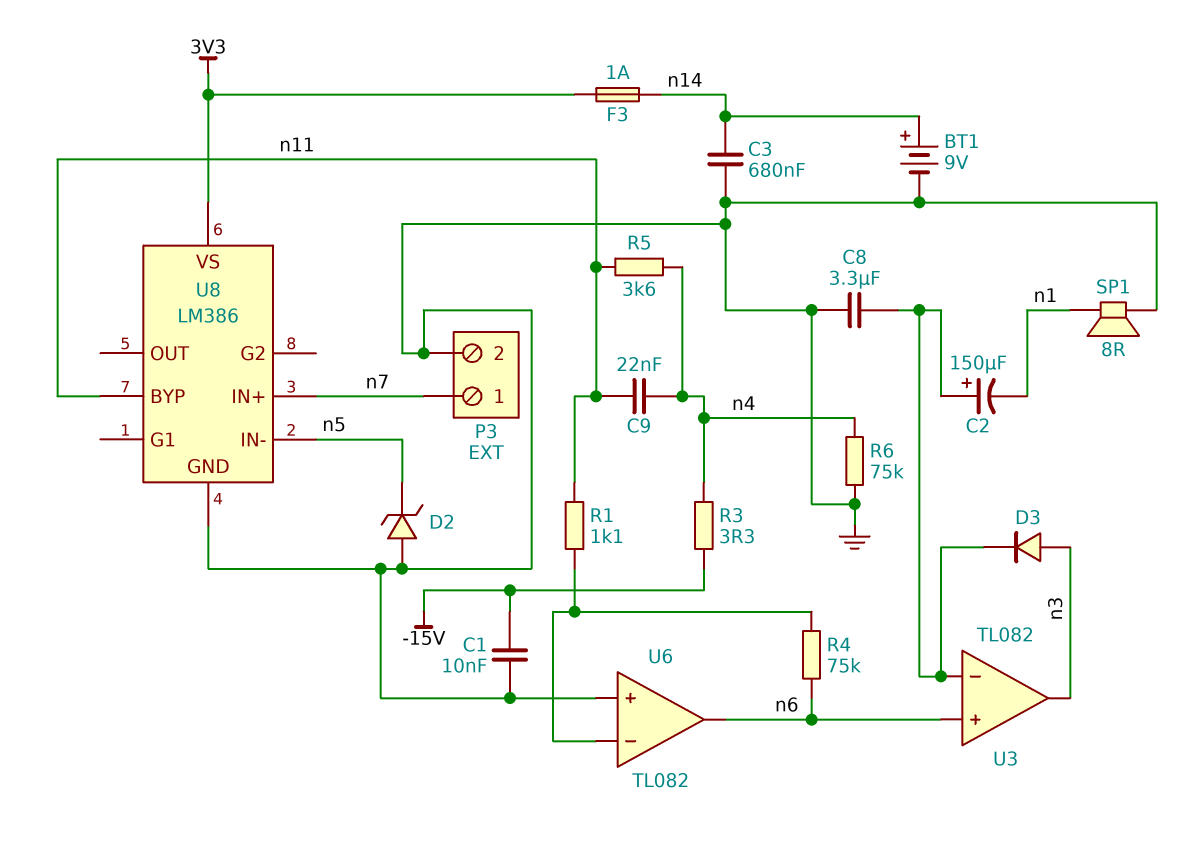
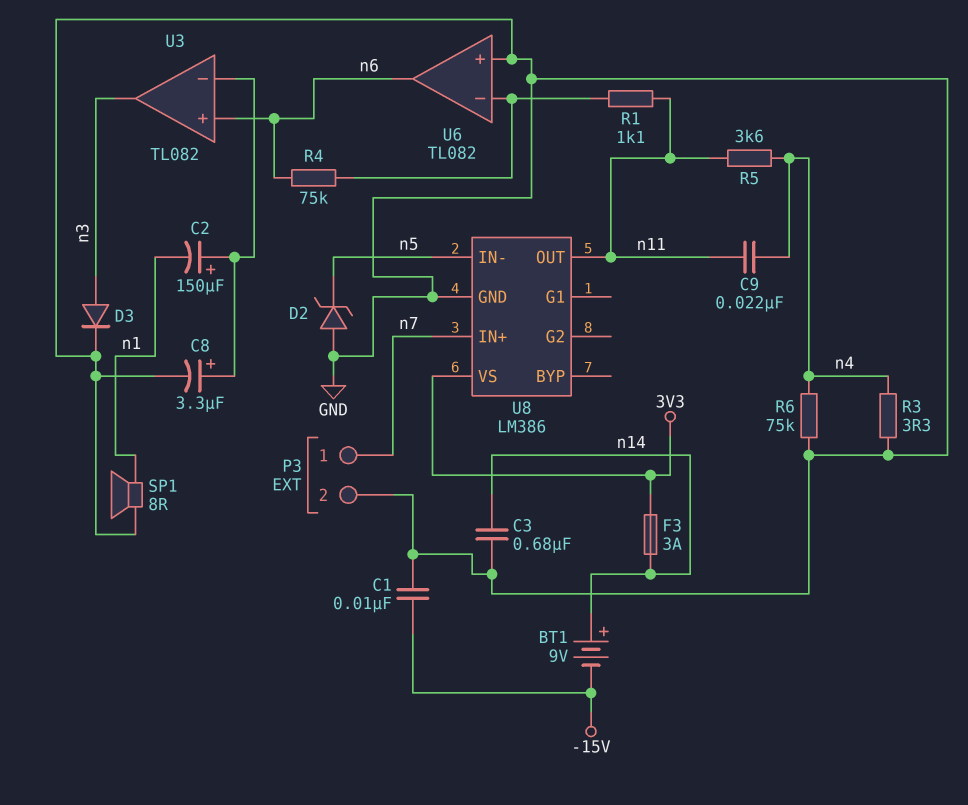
BT1: 9V (plus n14, minus GND) -> 9V (plus n14, minus -15V)
C8: 3.3uF (GND, U3/in-) -> 3.3uF (plus U3/in-, minus GND)
D3: diode (A n3, K U3/in-) -> diode (A n3, K GND)
F3: 1A (3V3, n14) -> 3A (3V3, n14)
R3: 3.3 (-15V, n4) -> 3.3 (GND, n4)
U8 pin BYP: n11 -> none
U8 pin OUT: none -> n11

